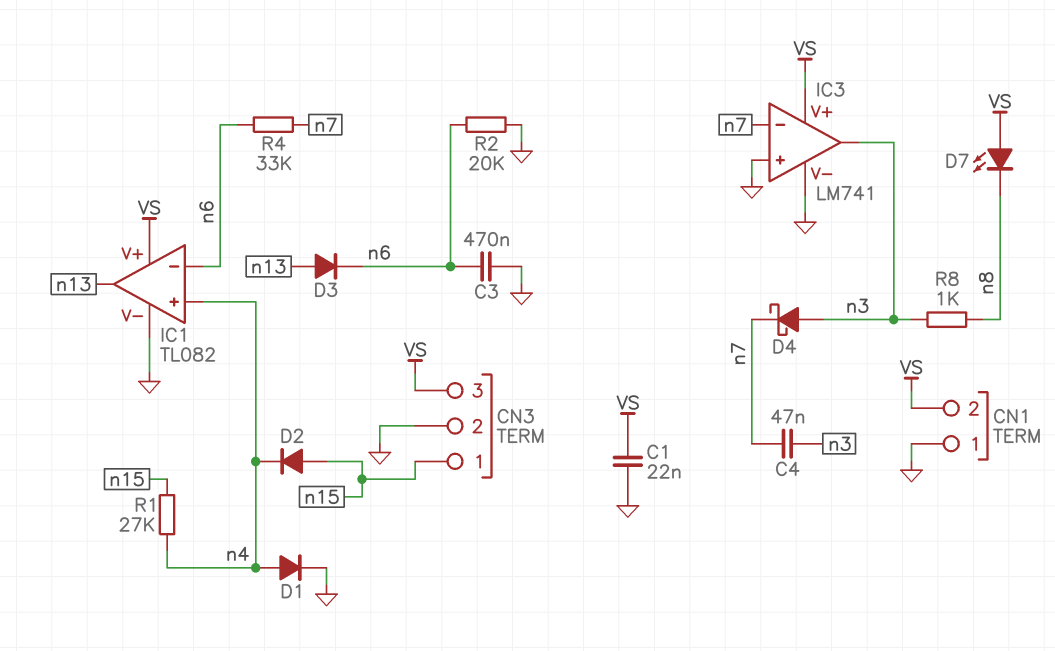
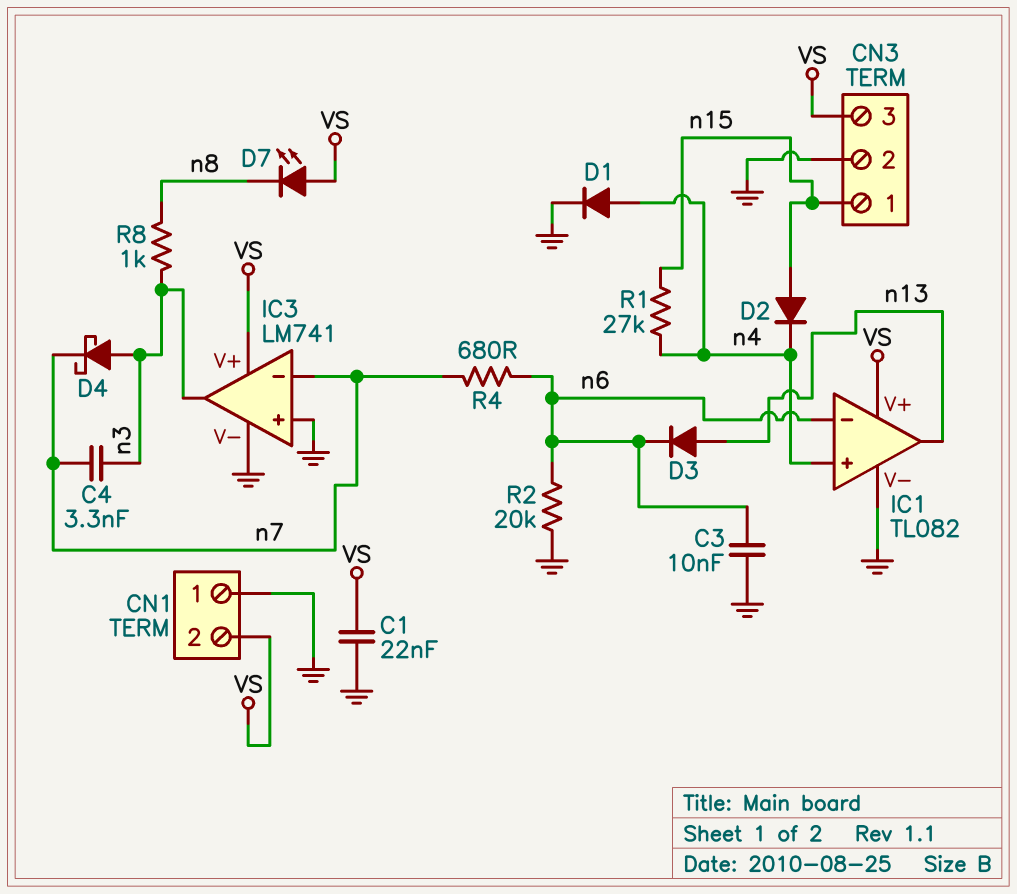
C3: 470nF (GND, n6) -> 10nF (GND, n6)
C4: 47nF (n3, n7) -> 3.3nF (n3, n7)
R4: 33k (n6, n7) -> 680 (n6, n7)

